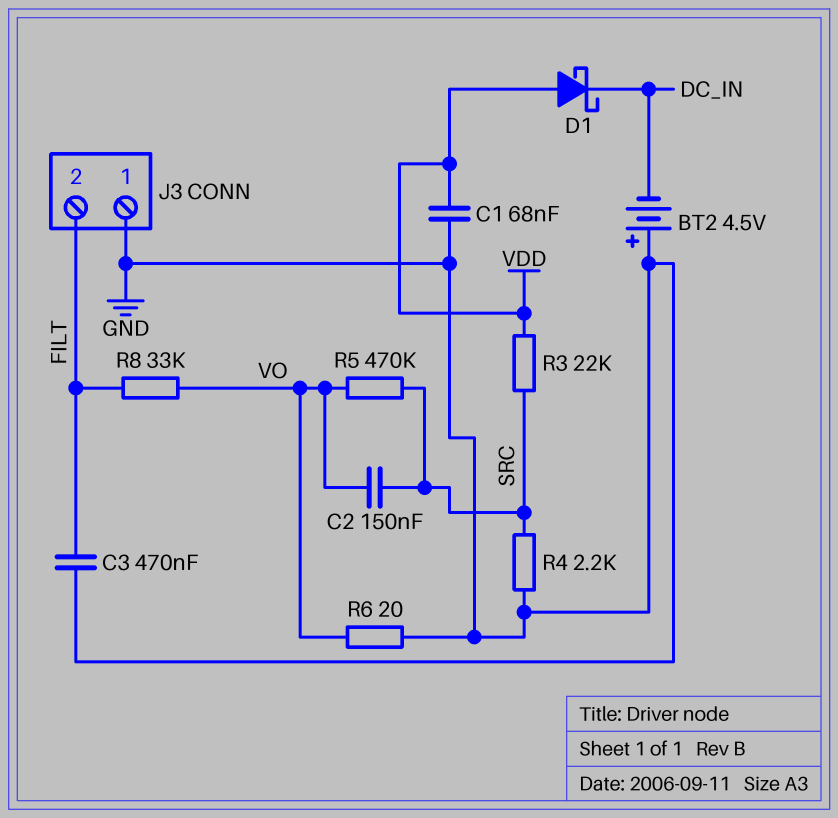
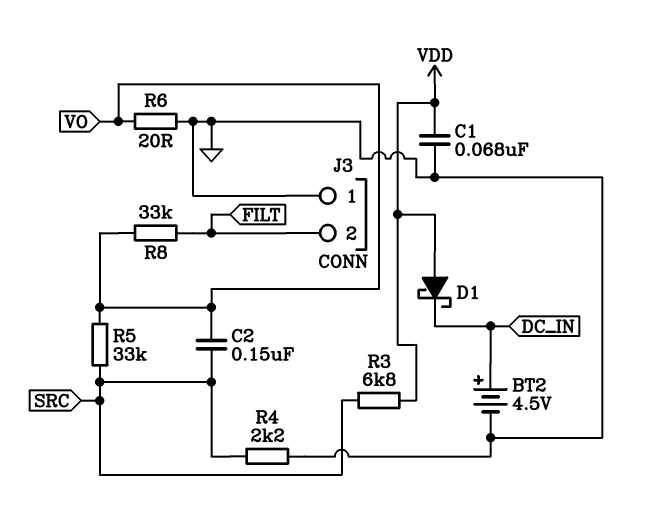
BT2: 4.5V (plus GND, minus DC_IN) -> 4.5V (plus DC_IN, minus GND)
C3: 470nF (FILT, GND) -> none
R3: 22k (SRC, VDD) -> 6.8k (SRC, VDD)
R5: 470k (SRC, VO) -> 33k (SRC, VO)

